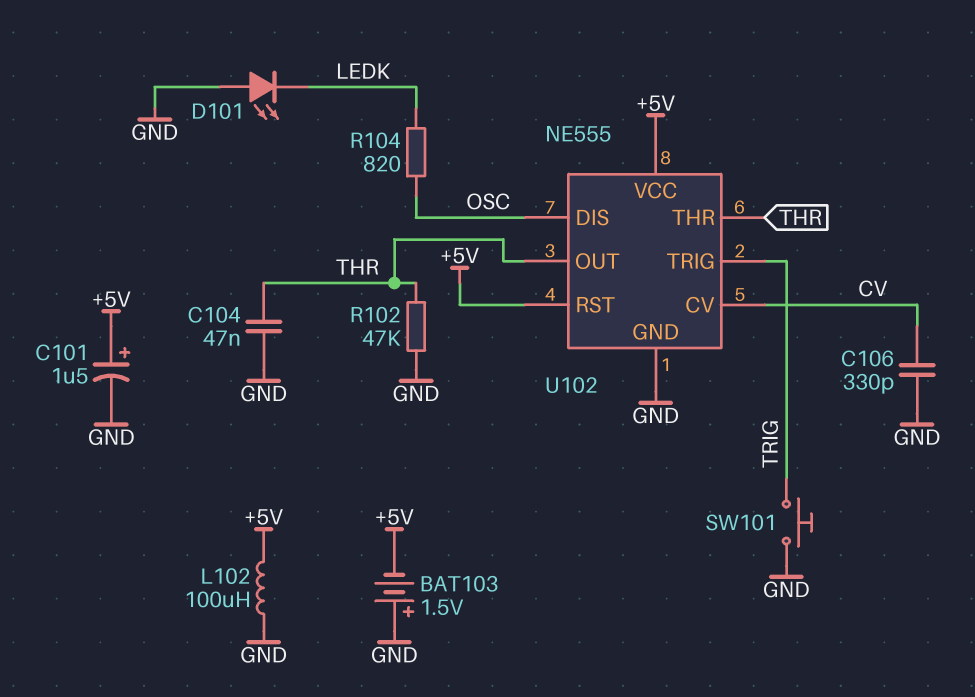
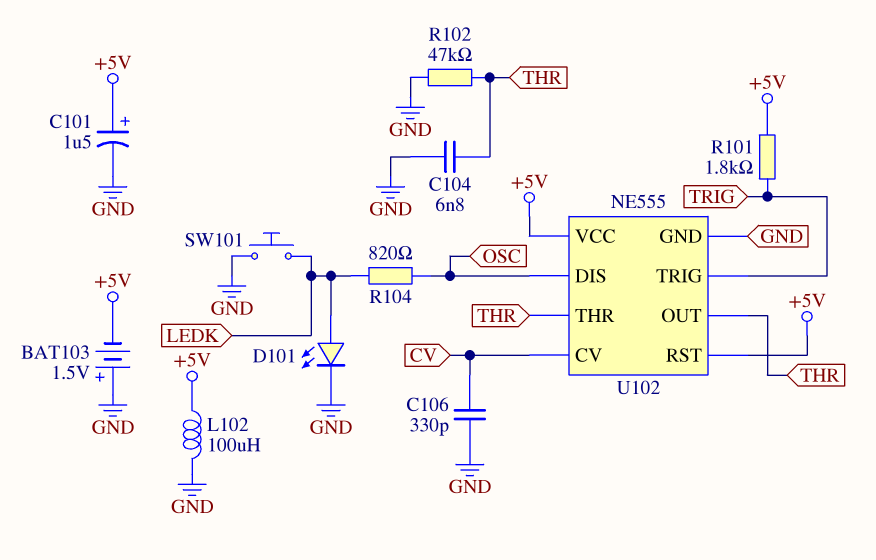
C104: 47nF (GND, THR) -> 6.8nF (GND, THR)
D101: LED (A GND, K LEDK) -> LED (A LEDK, K GND)
R101: none -> 1.8k (+5V, TRIG)
SW101: button (GND, TRIG) -> button (GND, LEDK)

